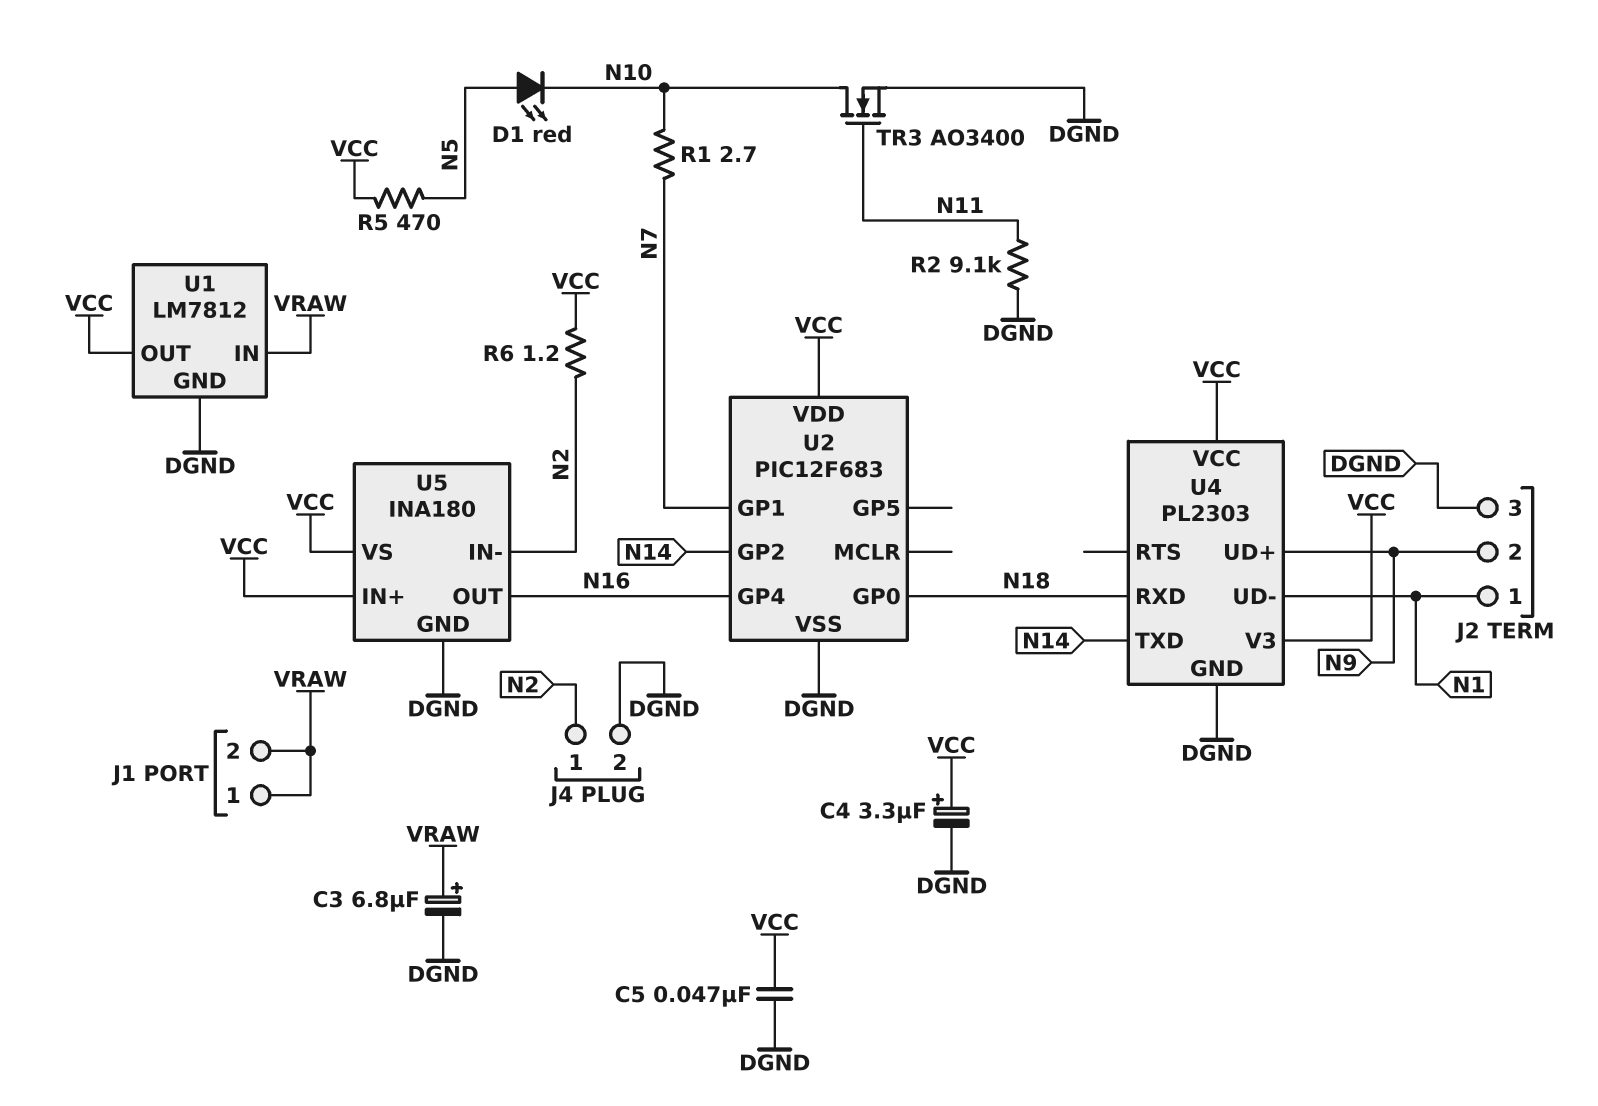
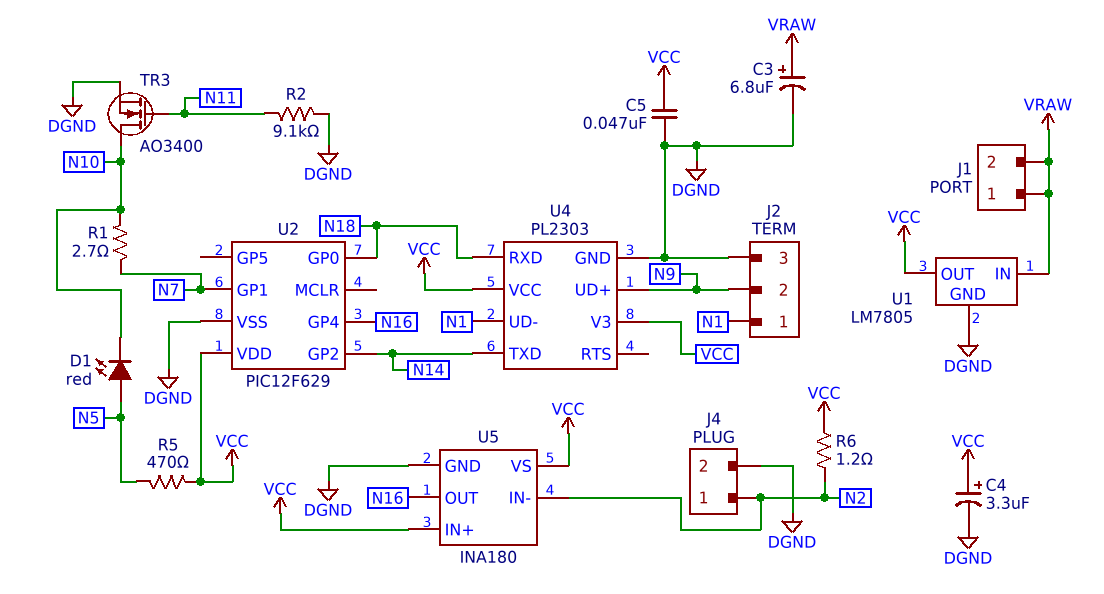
U1: LM7812 -> LM7805
U2: PIC12F683 -> PIC12F629

